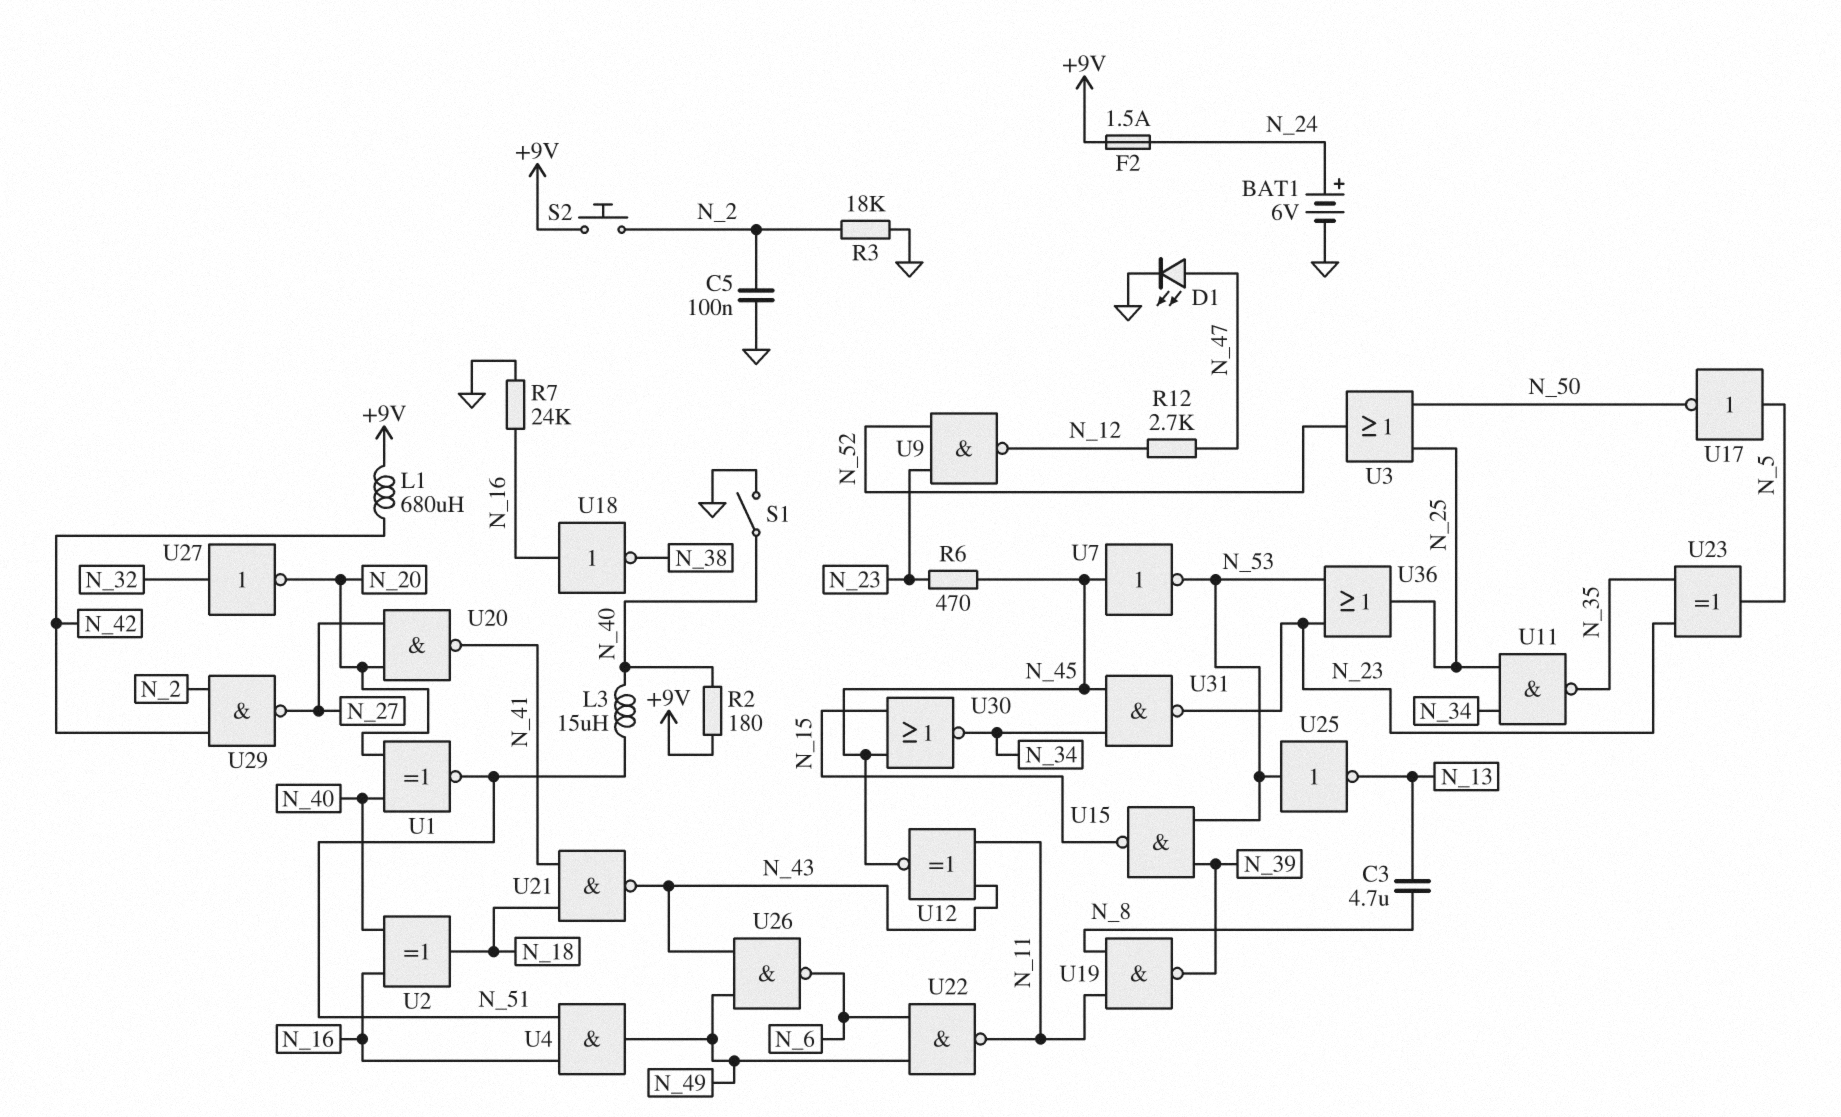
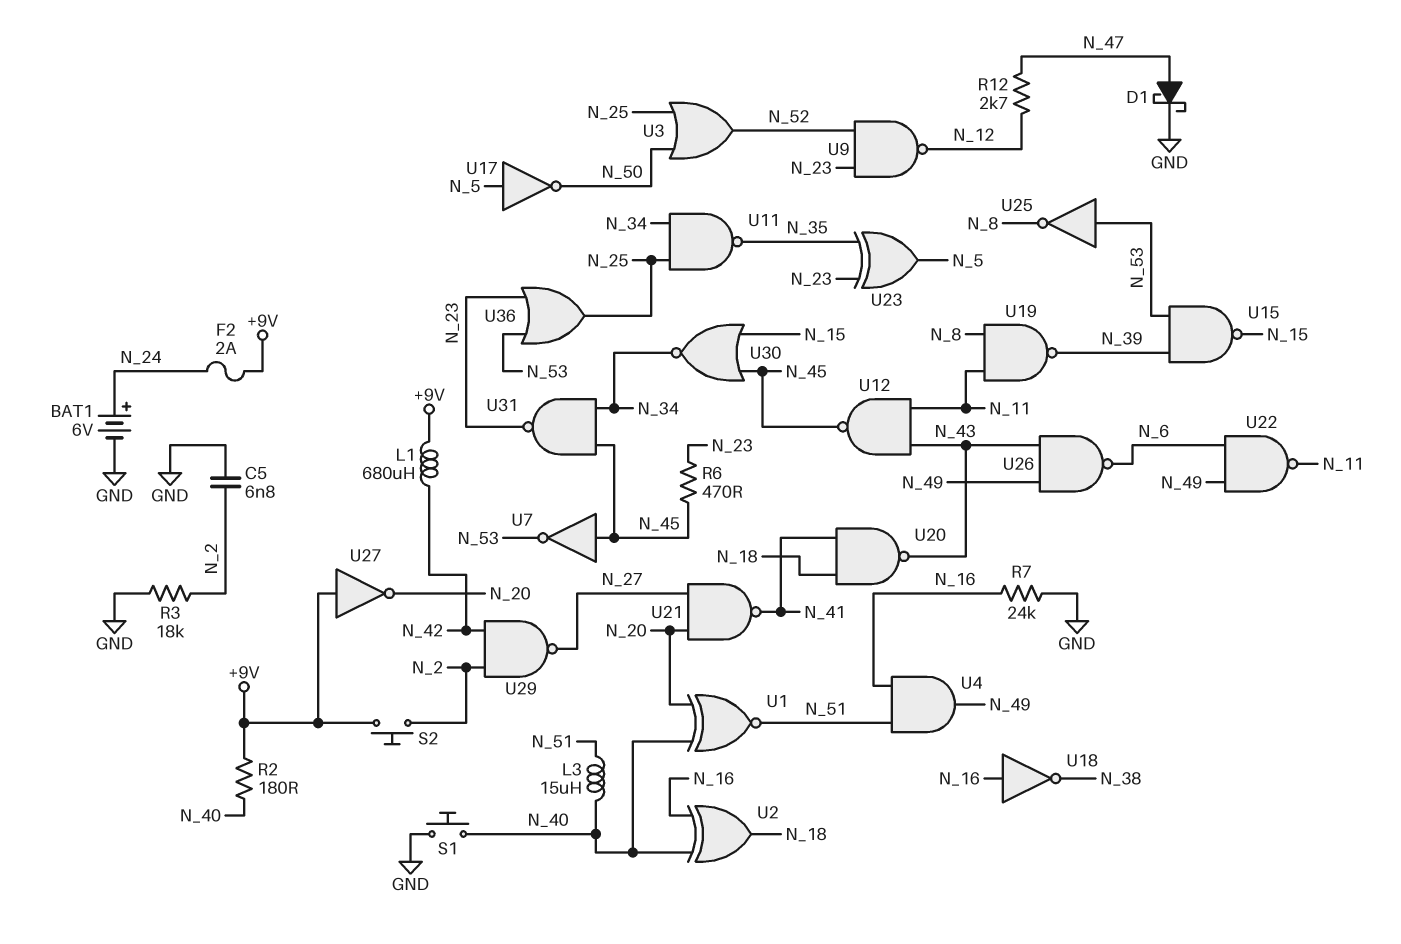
C3: 4.7uF (N_8, N_13) -> none
C5: 100nF (GND, N_2) -> 6.8nF (GND, N_2)
D1: LED (A N_47, K GND) -> schottky (A N_47, K GND)
F2: 1.5A (+9V, N_24) -> 2A (+9V, N_24)
S1: switch (GND, N_40) -> button (GND, N_40)
U12: XNOR (in N_11, in N_43, out N_45) -> NAND (in N_11, in N_43, out N_45)
U20: NAND (in N_20, in N_27, out N_41) -> NAND (in N_18, in N_41, out N_43)
U21: NAND (in N_18, in N_41, out N_43) -> NAND (in N_20, in N_27, out N_41)
U25: NOT (in N_53, out N_13) -> NOT (in N_53, out N_8)
U27: NOT (in N_32, out N_20) -> NOT (in +9V, out N_20)

